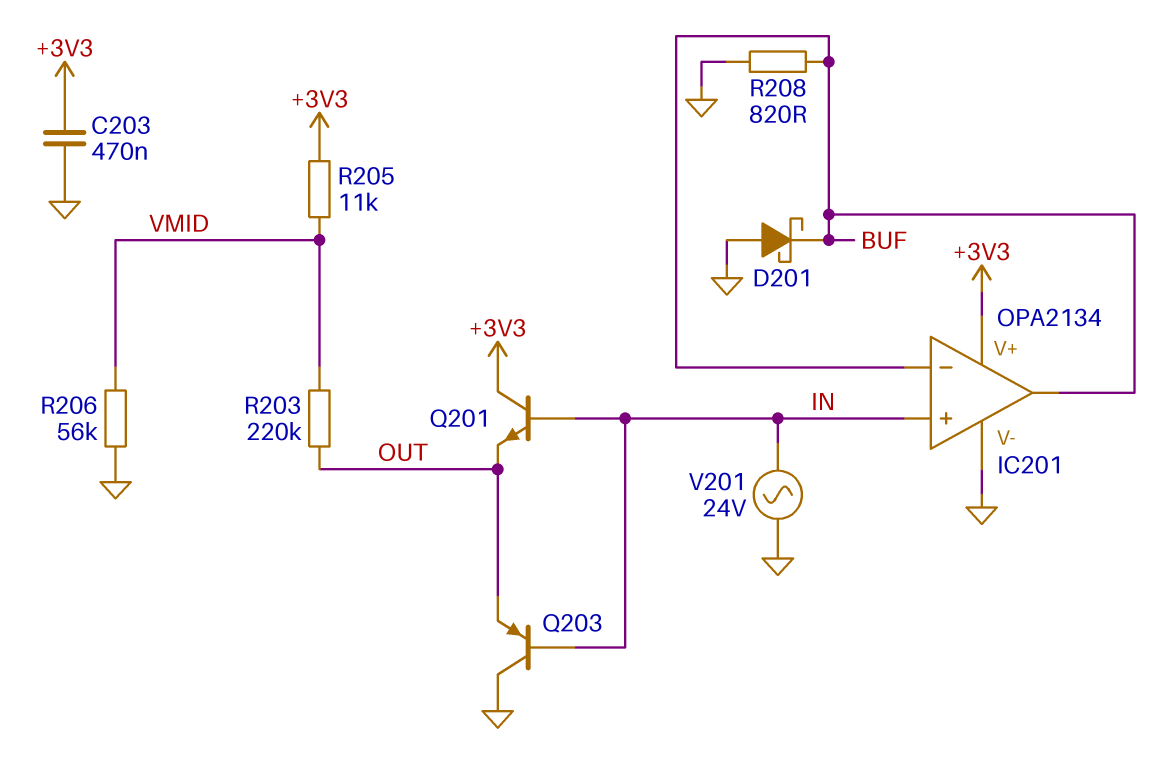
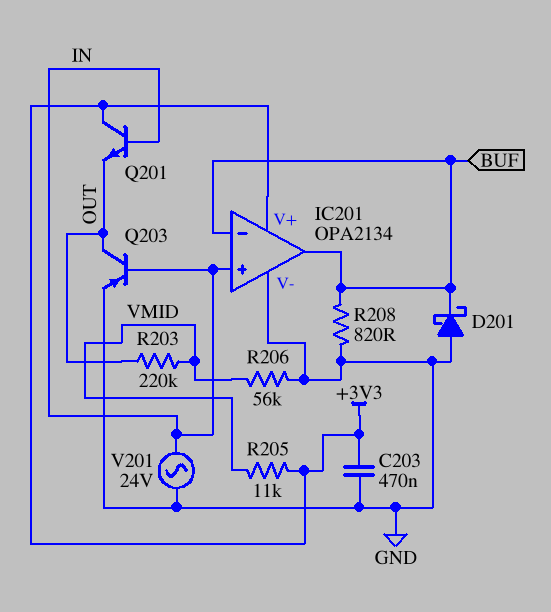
Q203: PNP (B IN, C GND, E OUT) -> PNP (B IN, C OUT, E GND)

